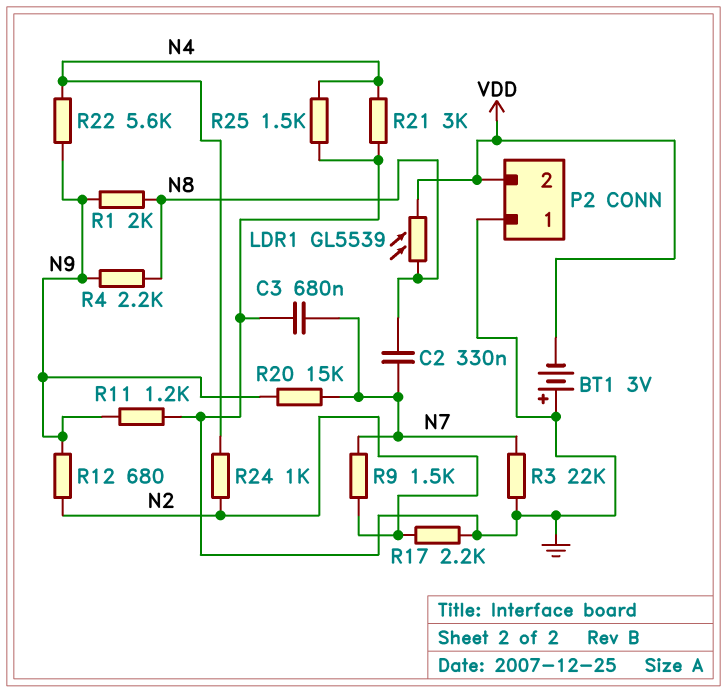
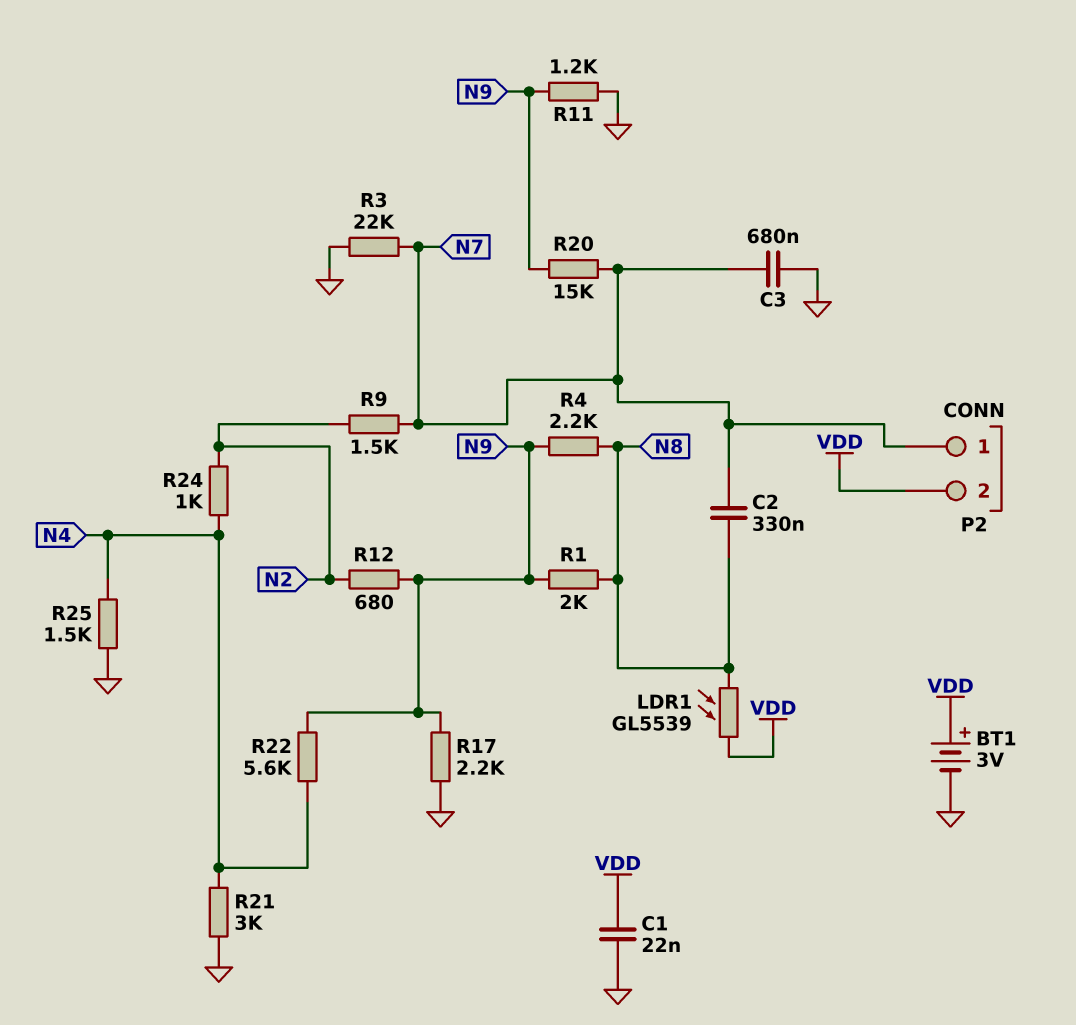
BT1: 3V (plus GND, minus VDD) -> 3V (plus VDD, minus GND)
C1: none -> 22nF (GND, VDD)
P2 pin 1: GND -> N7
R17: 2.2k (GND, N2) -> 2.2k (GND, N9)

